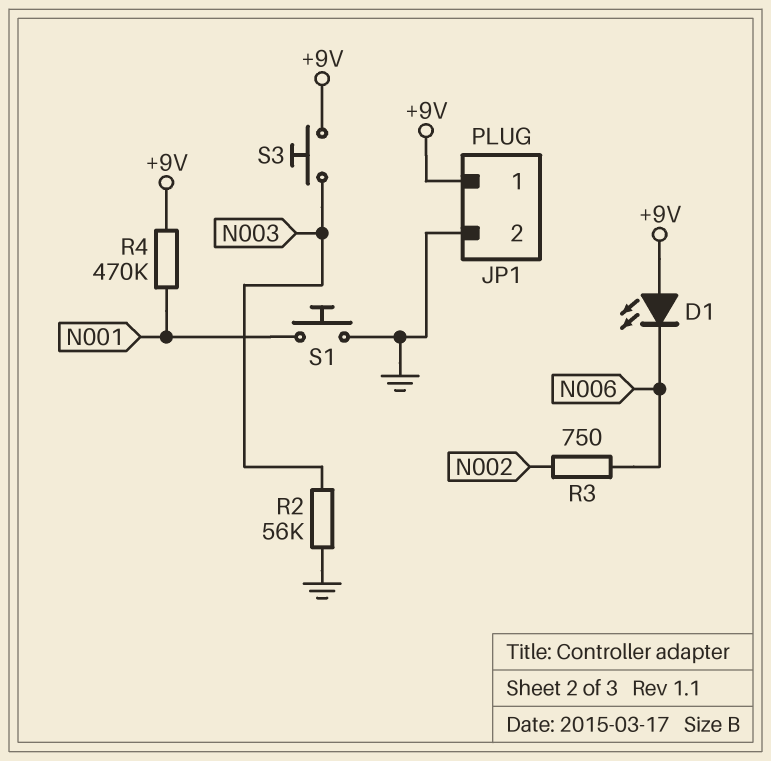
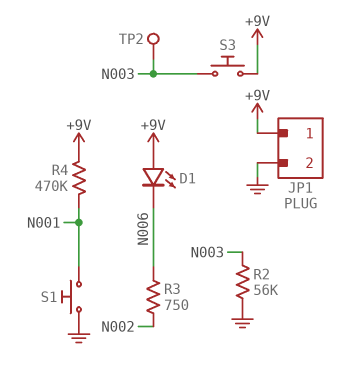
TP2: none -> test point (N003)

